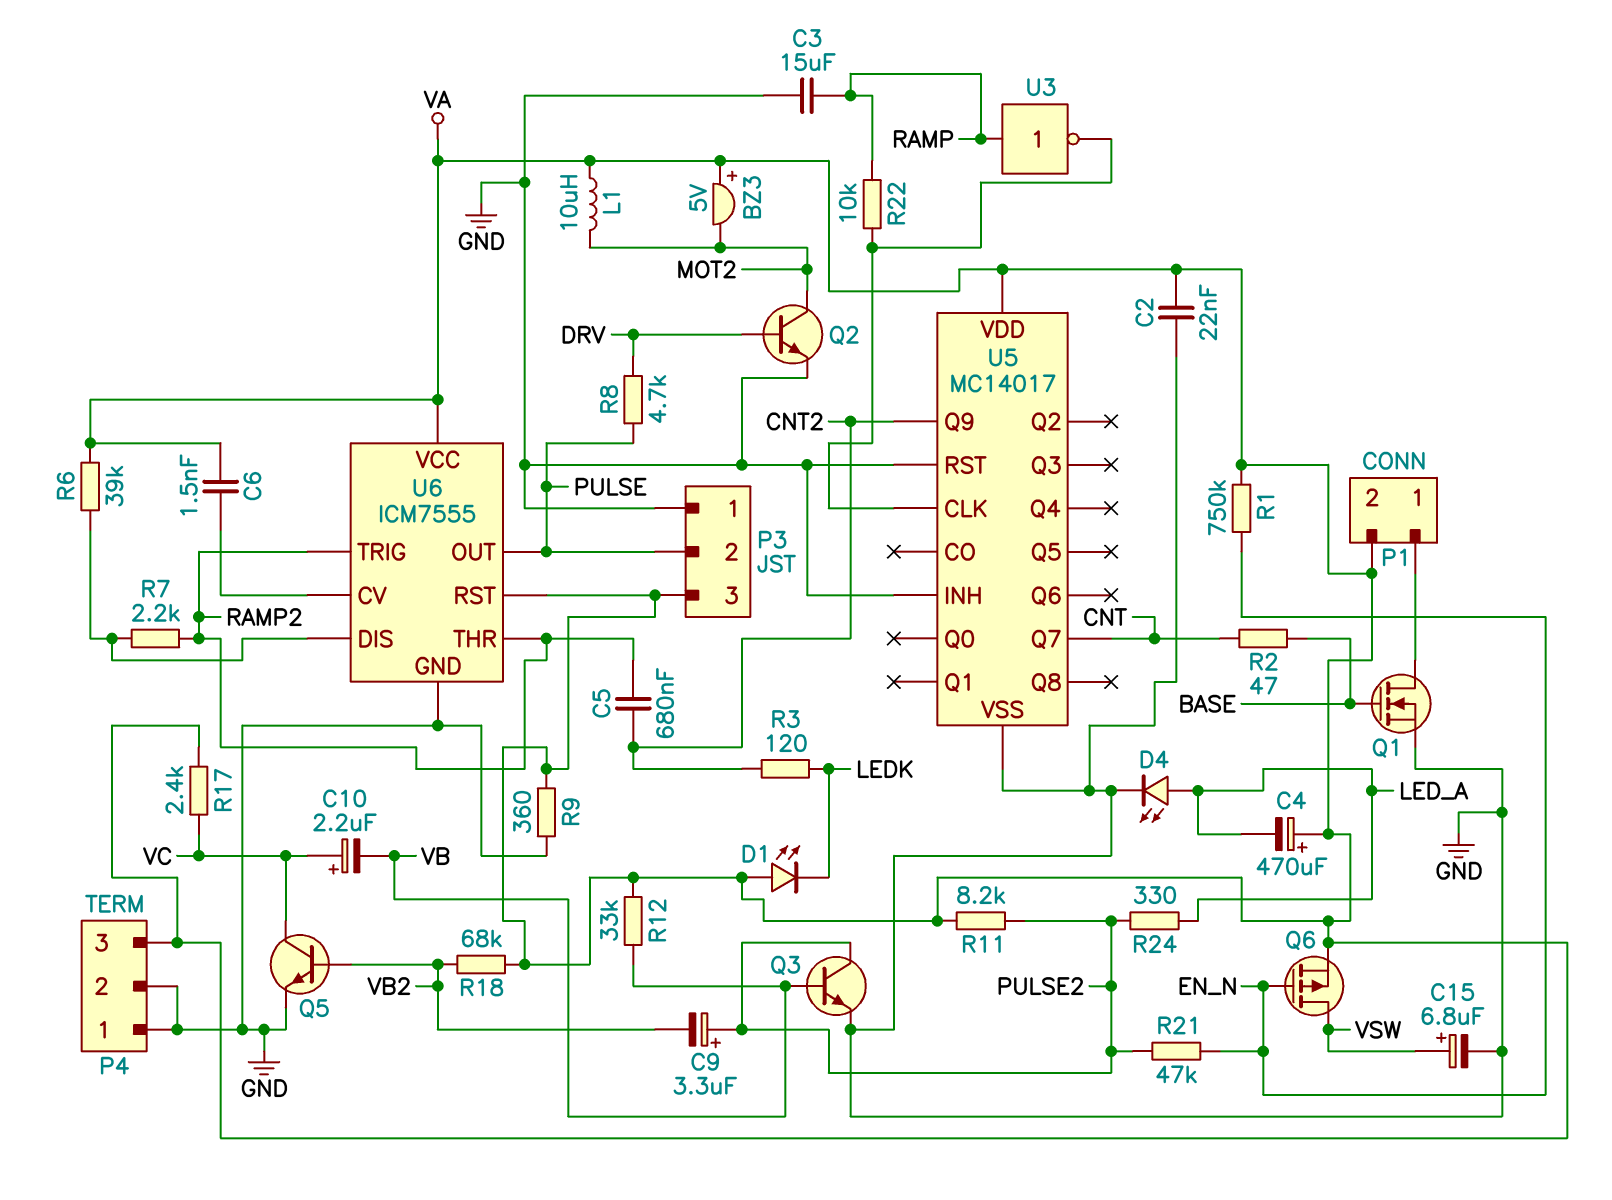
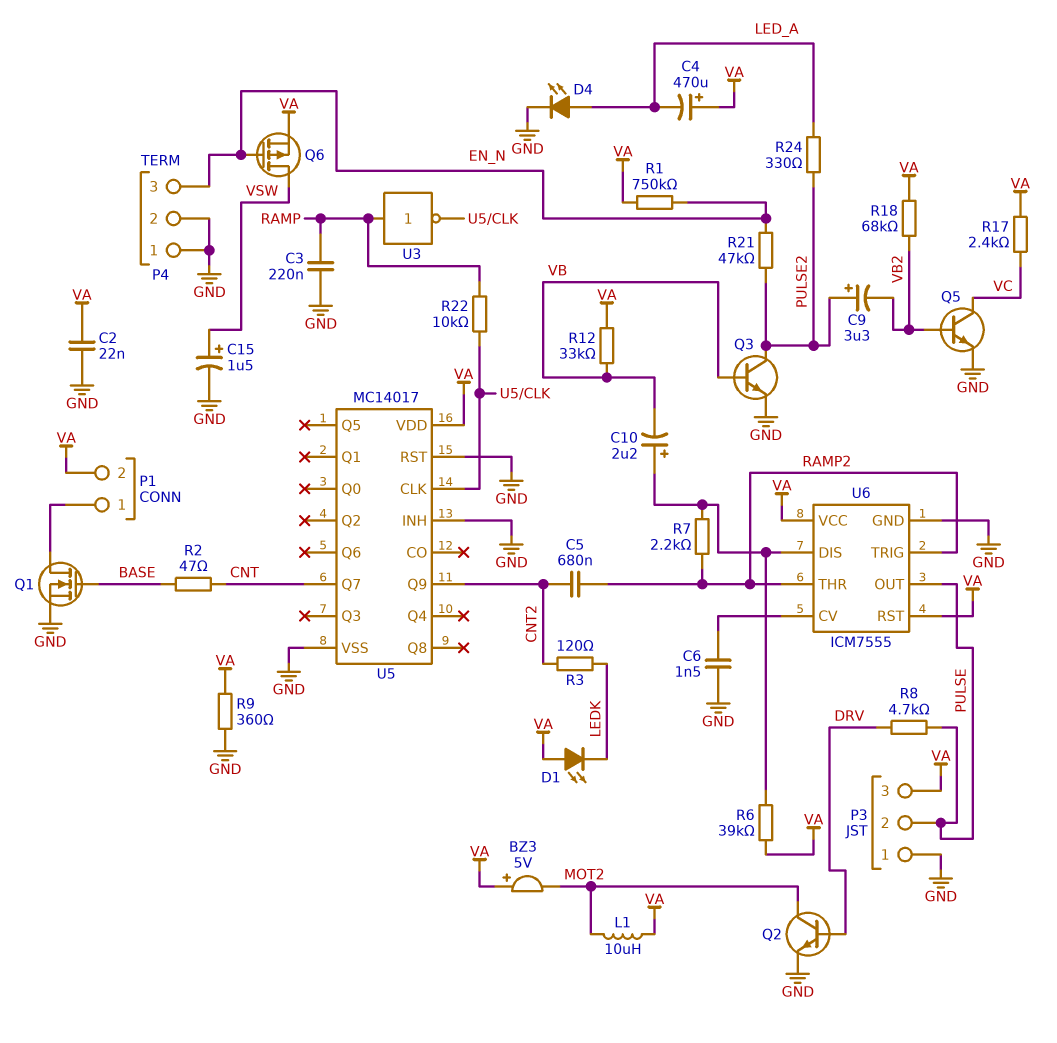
C3: 15uF (GND, RAMP) -> 220nF (GND, RAMP)
C6: 1.5nF (U6/CV, VA) -> 1.5nF (GND, U6/CV)
C10: 2.2uF (plus VC, minus VB) -> 2.2uF (plus U6/DIS, minus VB)
C15: 6.8uF (plus VSW, minus GND) -> 1.5uF (plus VSW, minus GND)
P4 pin 3: VA -> EN_N
R11: 8.2k (PULSE2, VA) -> none

